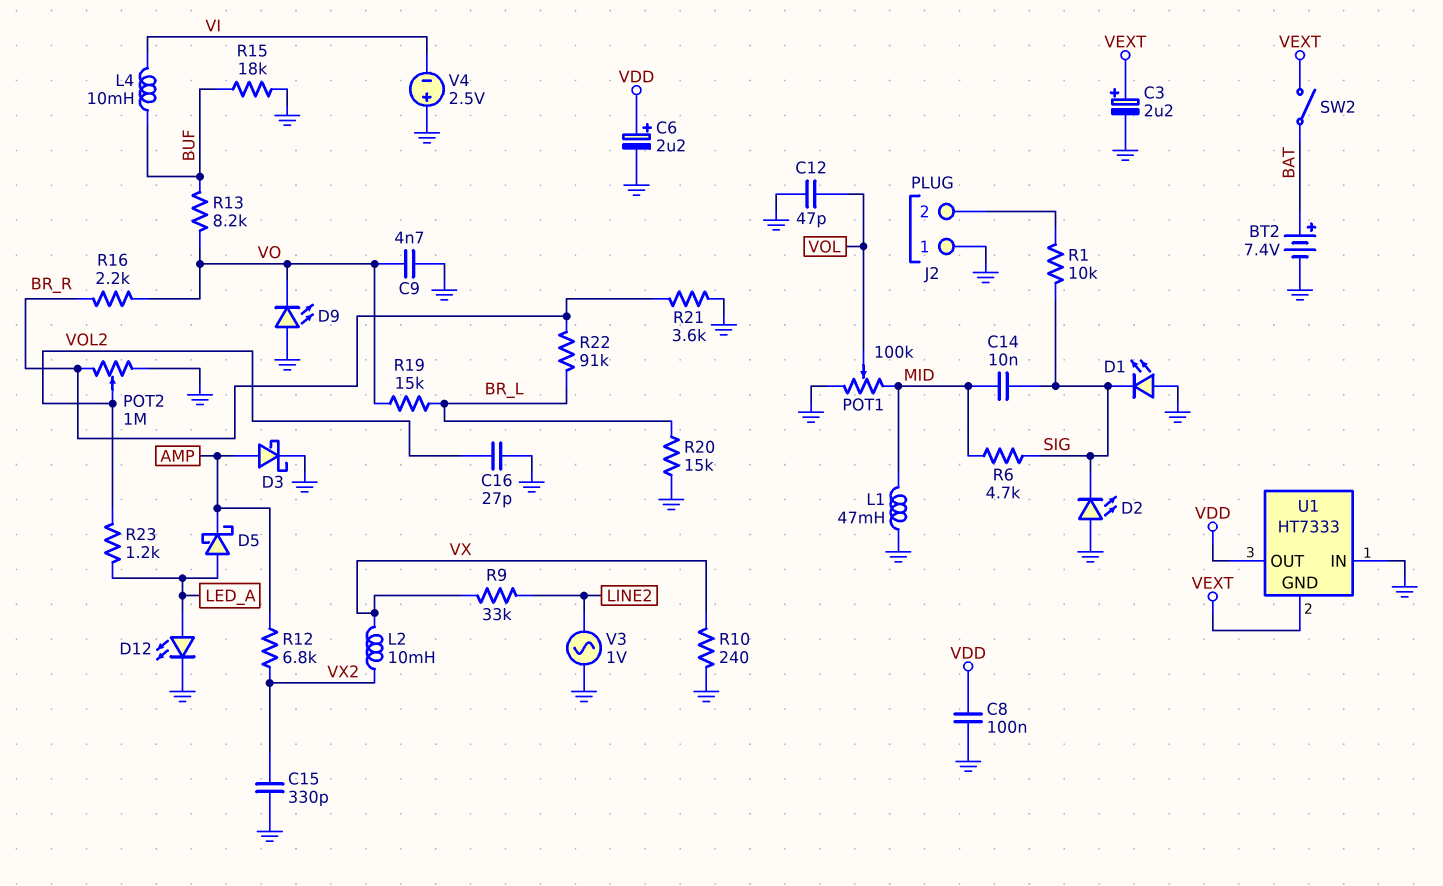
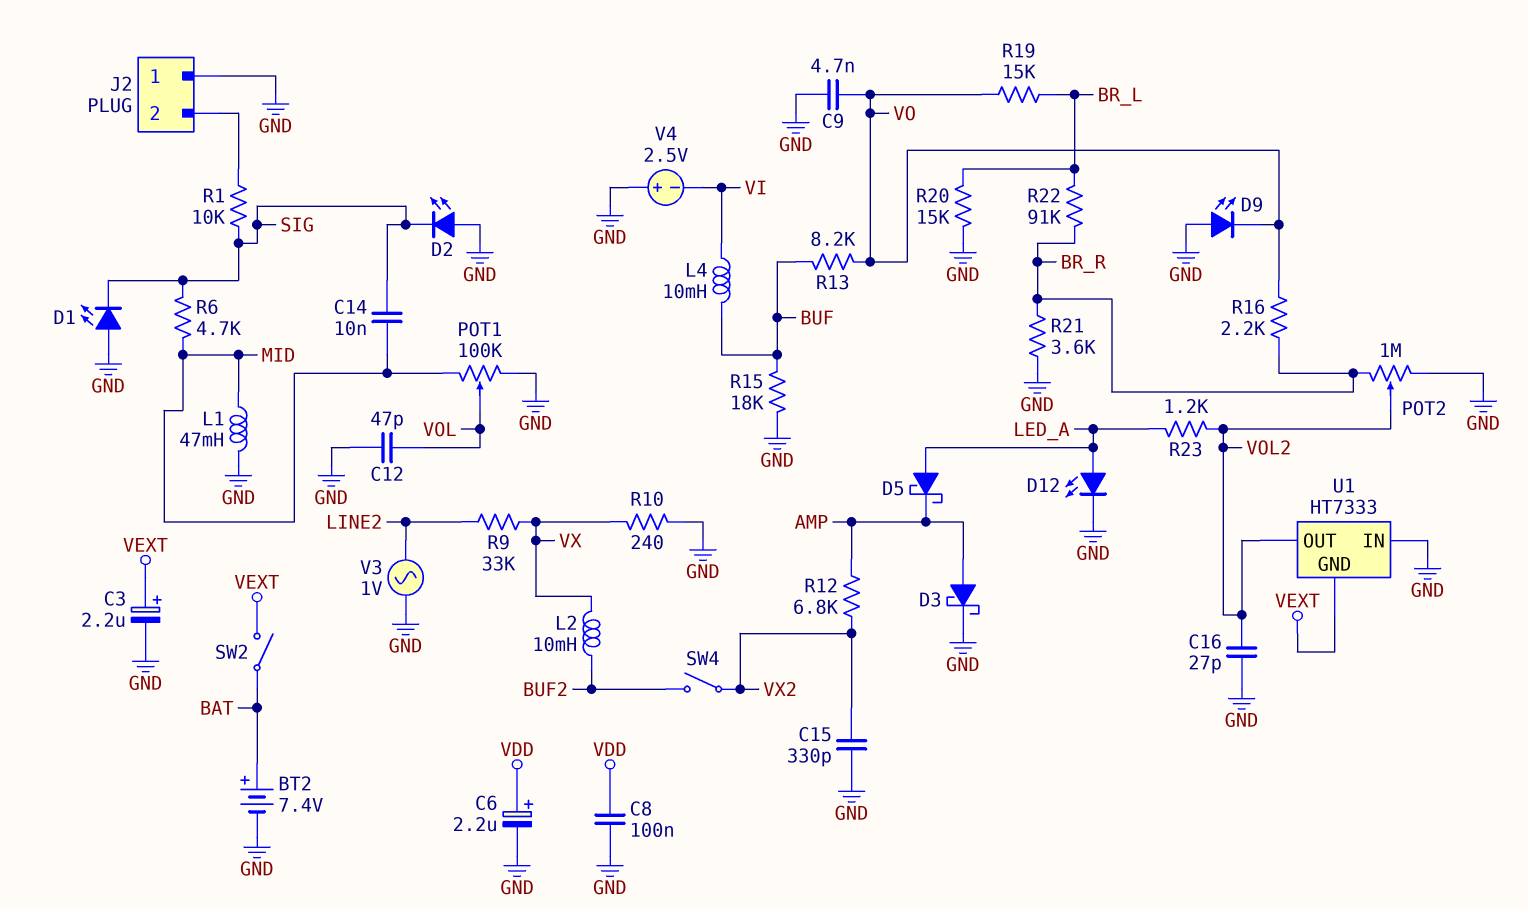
L2: 10mH (VX, VX2) -> 10mH (BUF2, VX)
SW4: none -> switch (BUF2, VX2)
U1 pin OUT: VDD -> VOL2

